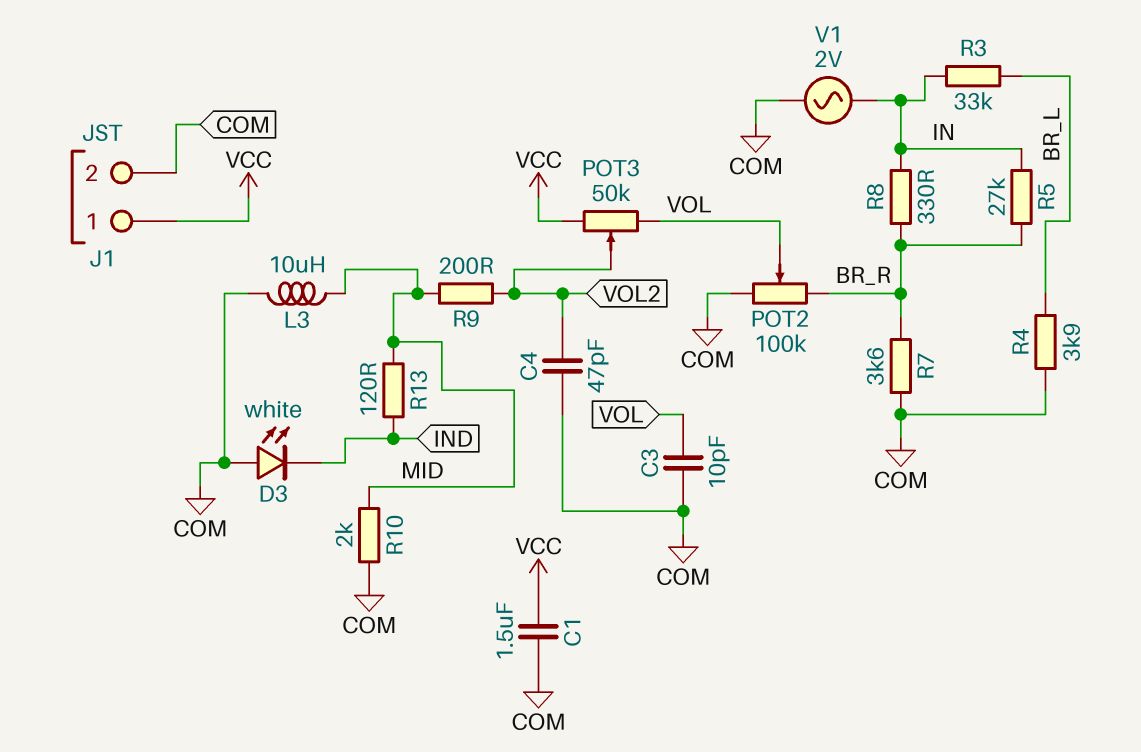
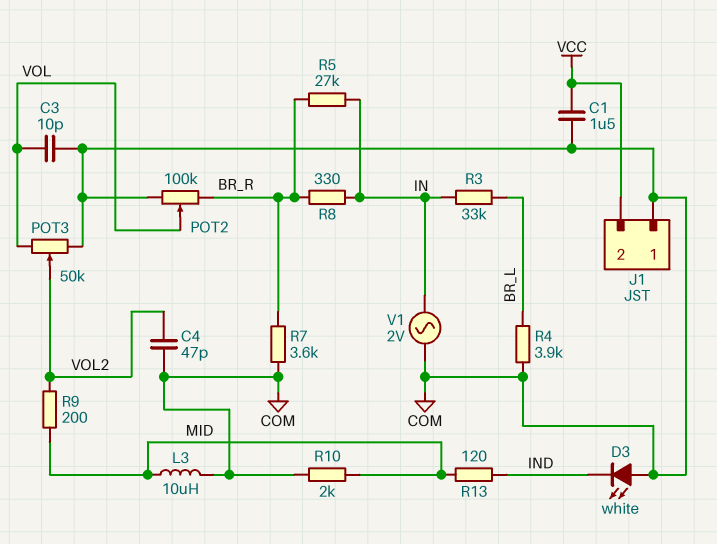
J1 pin 1: VCC -> COM
J1 pin 2: COM -> VCC
POT3: 50k (VCC, VOL, wiper VOL2) -> 50k (COM, VOL, wiper VOL2)

